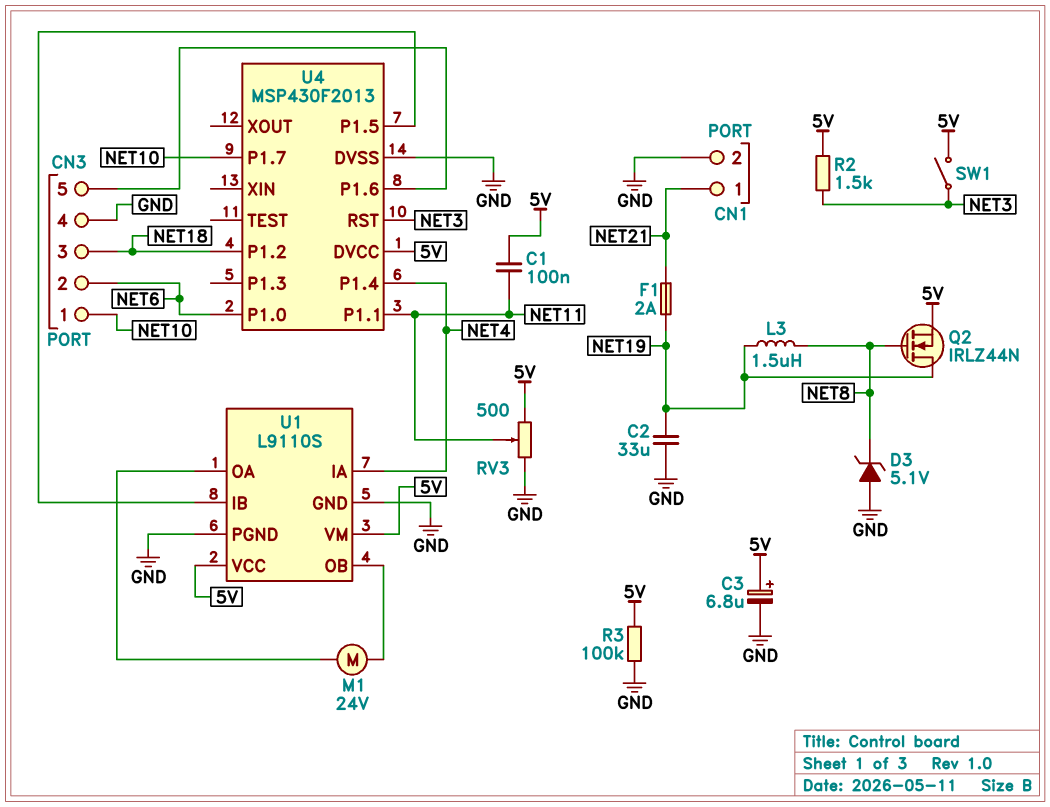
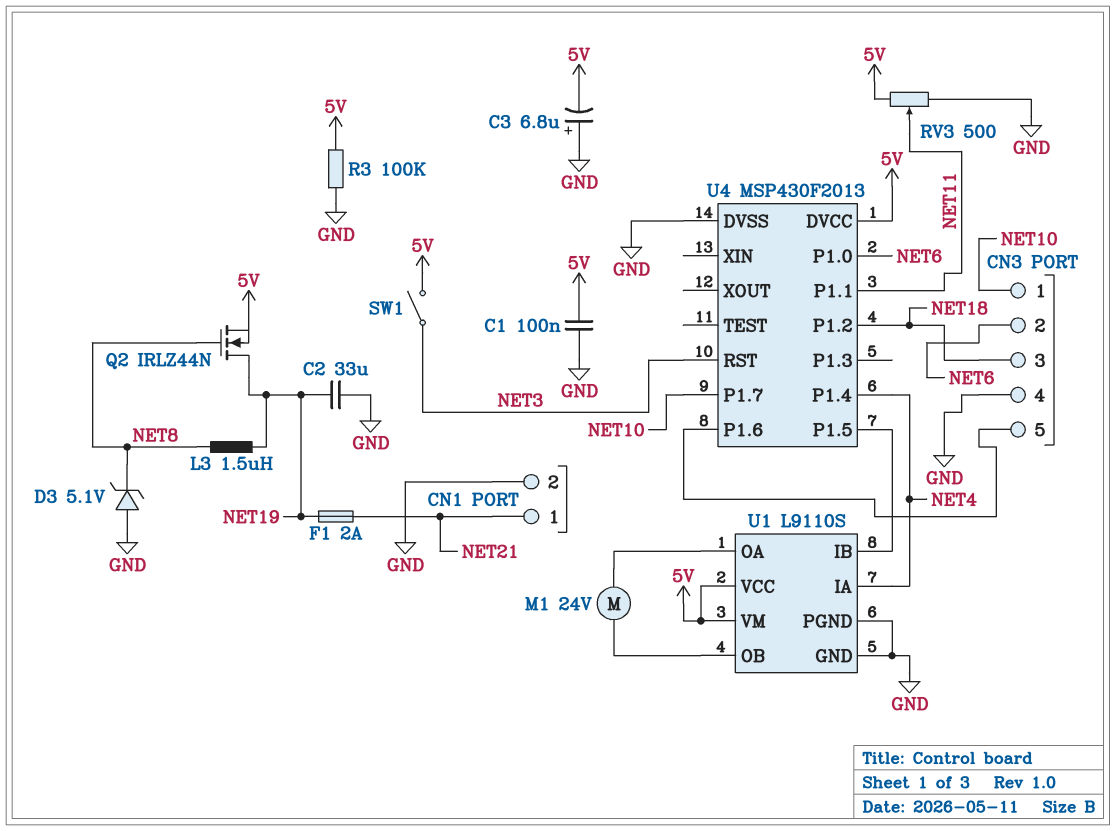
C1: 100nF (5V, NET11) -> 100nF (5V, GND)
C3: 6.8uF (plus 5V, minus GND) -> 6.8uF (plus GND, minus 5V)
R2: 1.5k (5V, NET3) -> none

